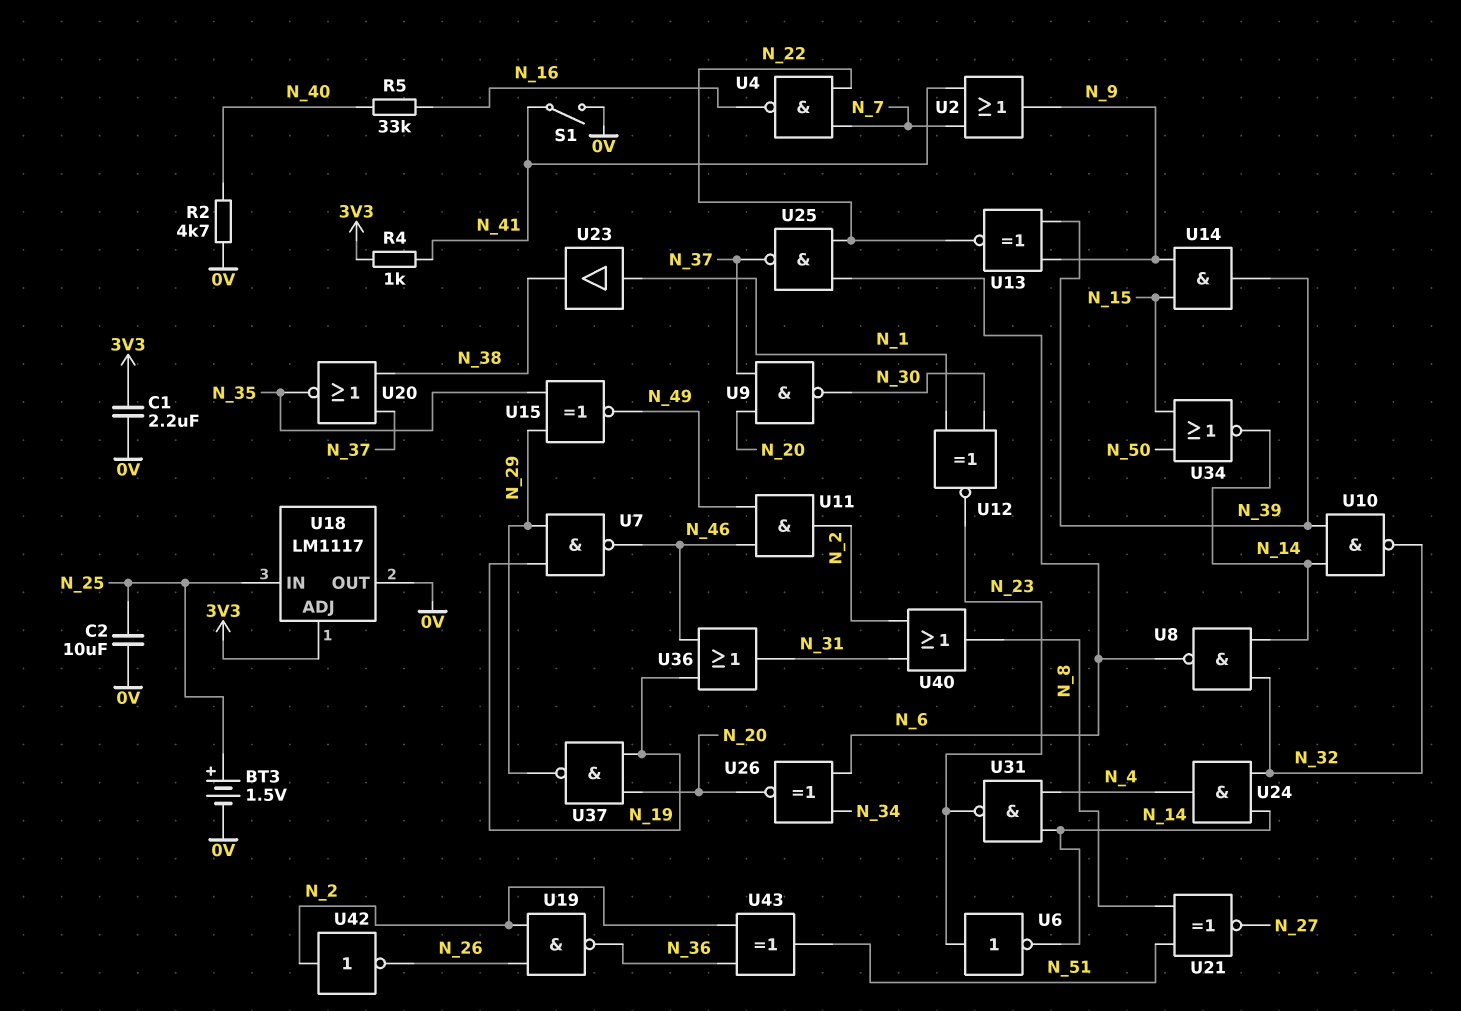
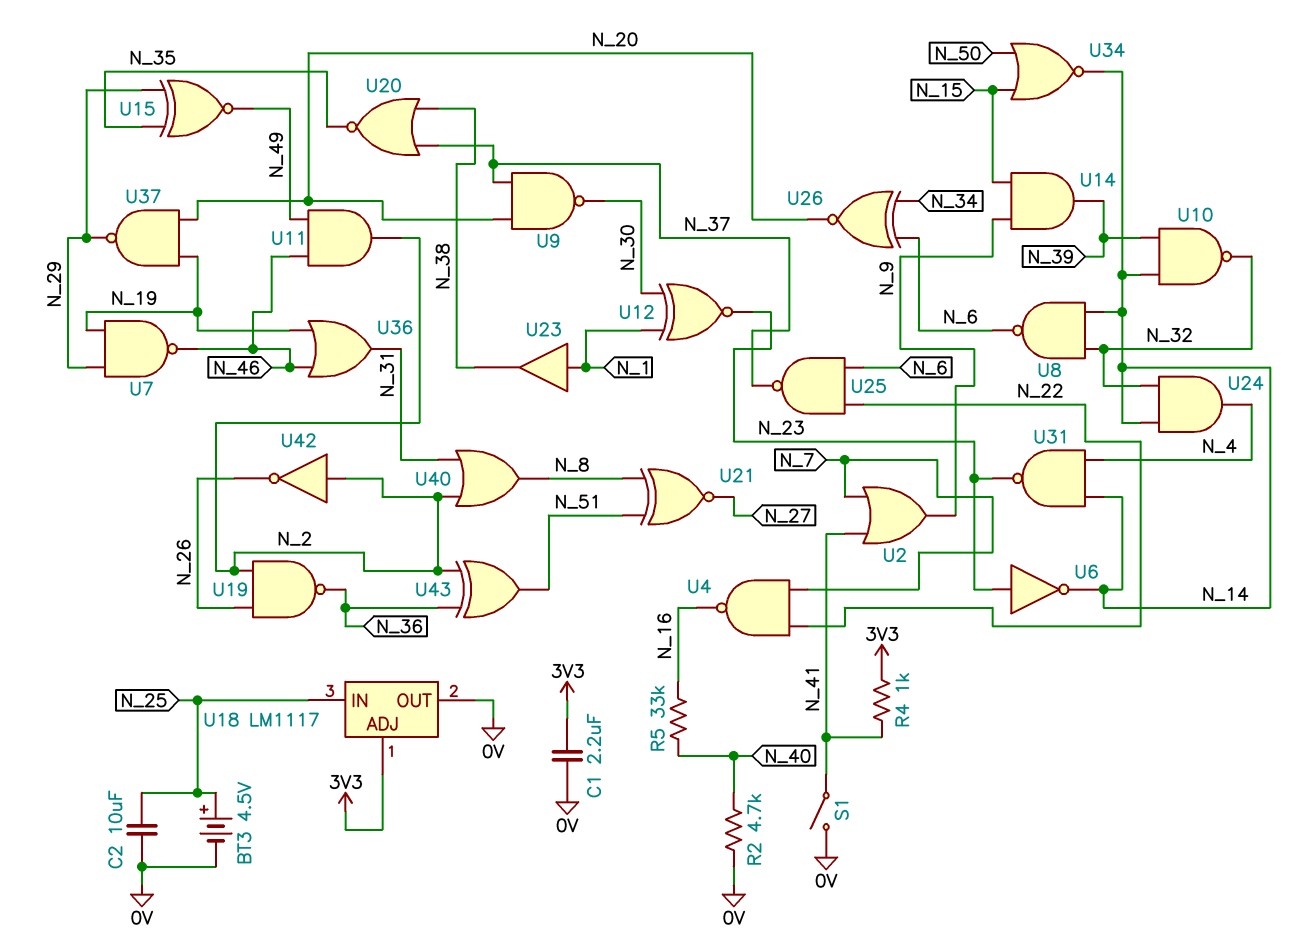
BT3: 1.5V (plus N_25, minus 0V) -> 4.5V (plus N_25, minus 0V)
U13: XNOR (in N_9, in N_39, out N_22) -> none

